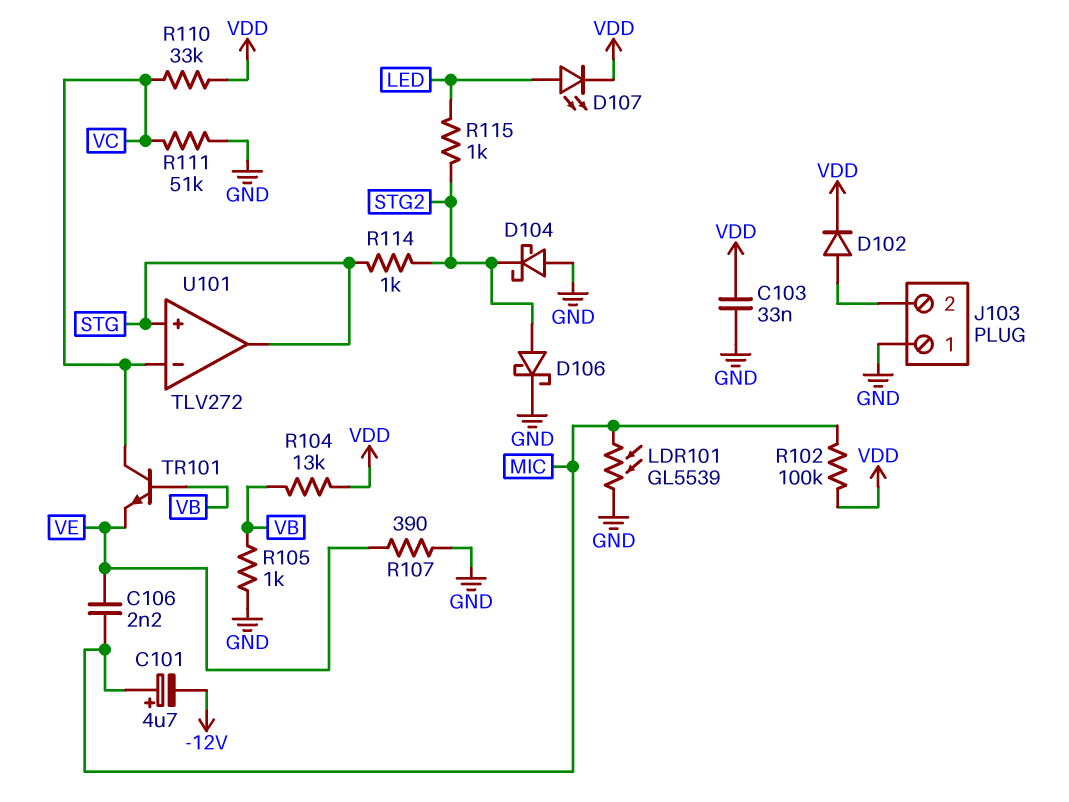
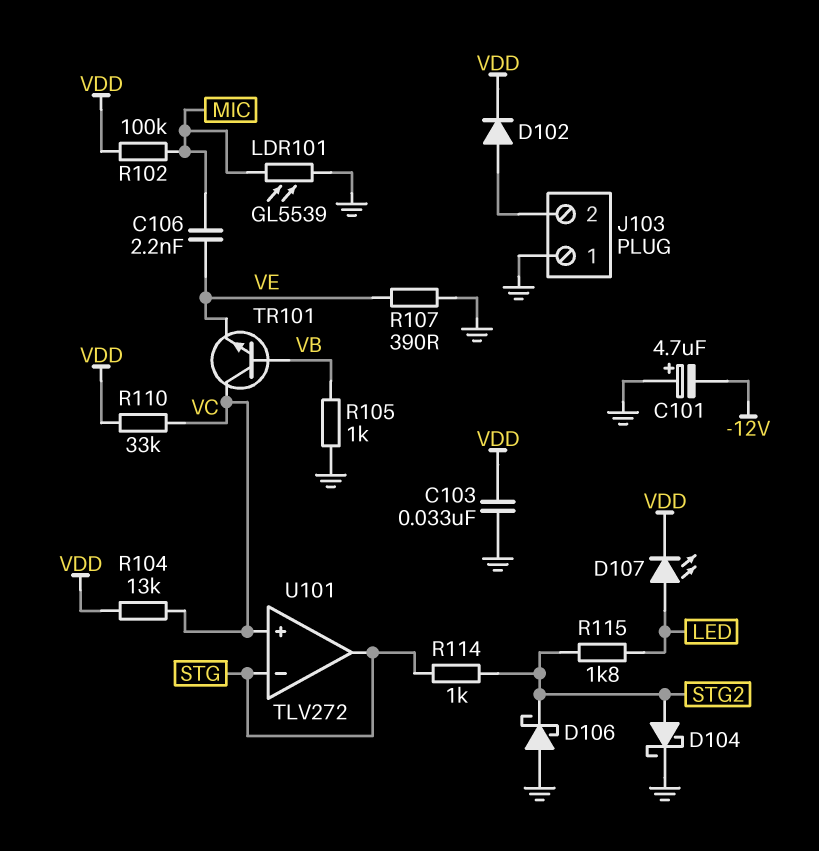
C101: 4.7uF (plus MIC, minus -12V) -> 4.7uF (plus GND, minus -12V)
D104: schottky (A GND, K STG2) -> schottky (A STG2, K GND)
D106: schottky (A STG2, K GND) -> schottky (A GND, K STG2)
R104: 13k (VB, VDD) -> 13k (VC, VDD)
R111: 51k (GND, VC) -> none
R115: 1k (LED, STG2) -> 1.8k (LED, STG2)
U101 pin in+: STG -> VC
U101 pin in-: VC -> STG

